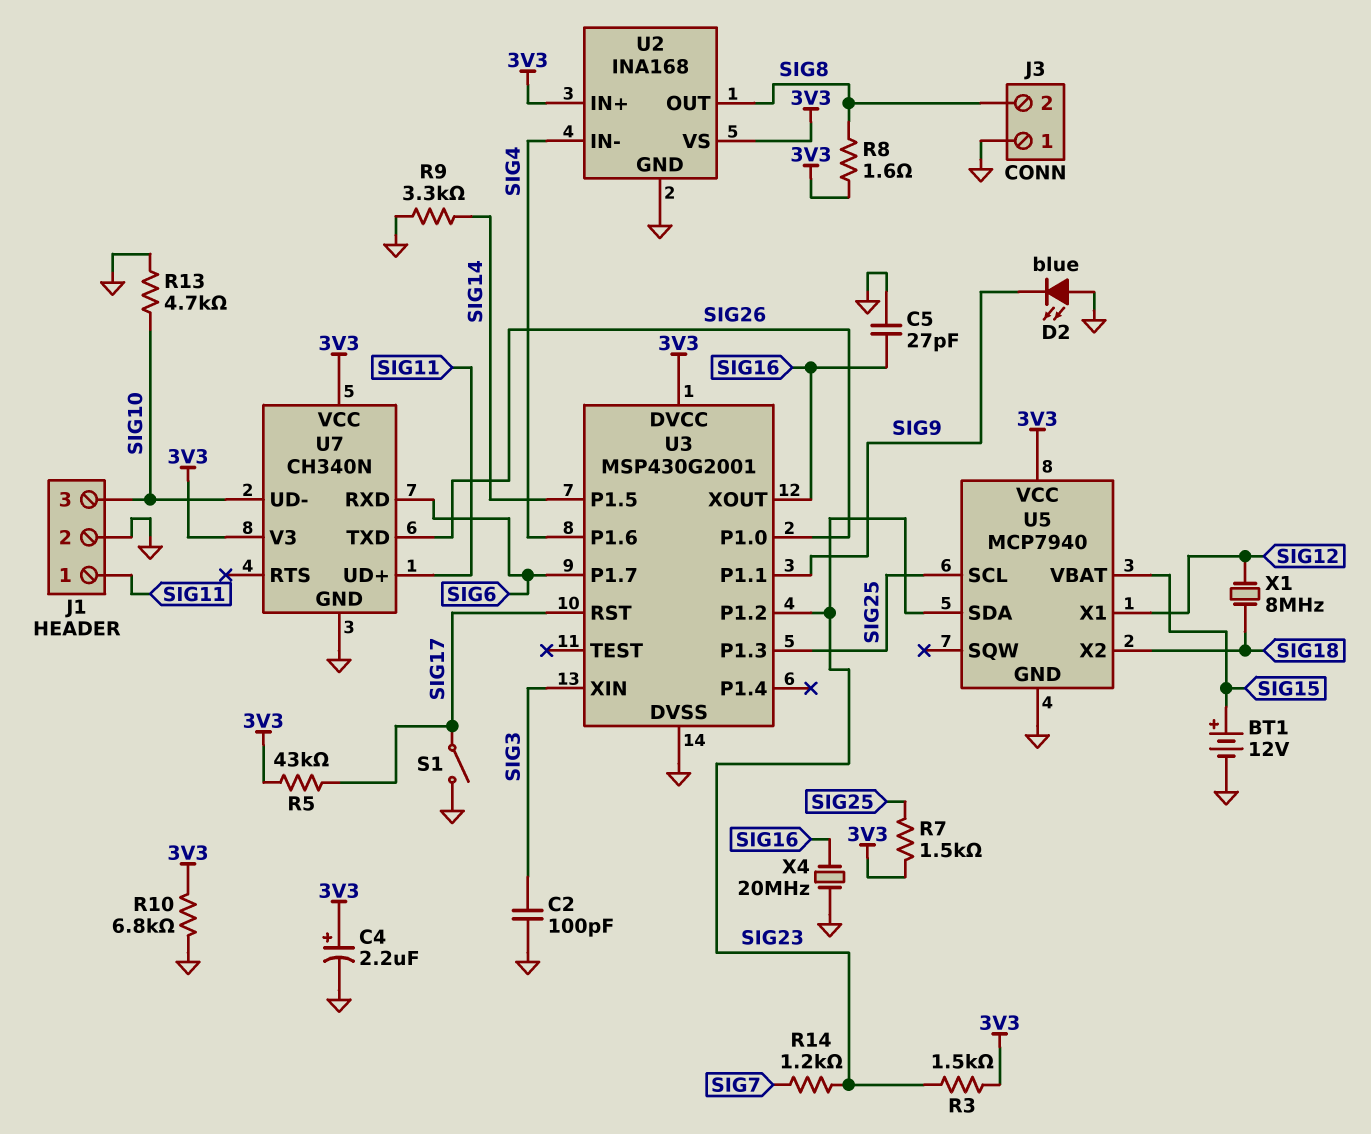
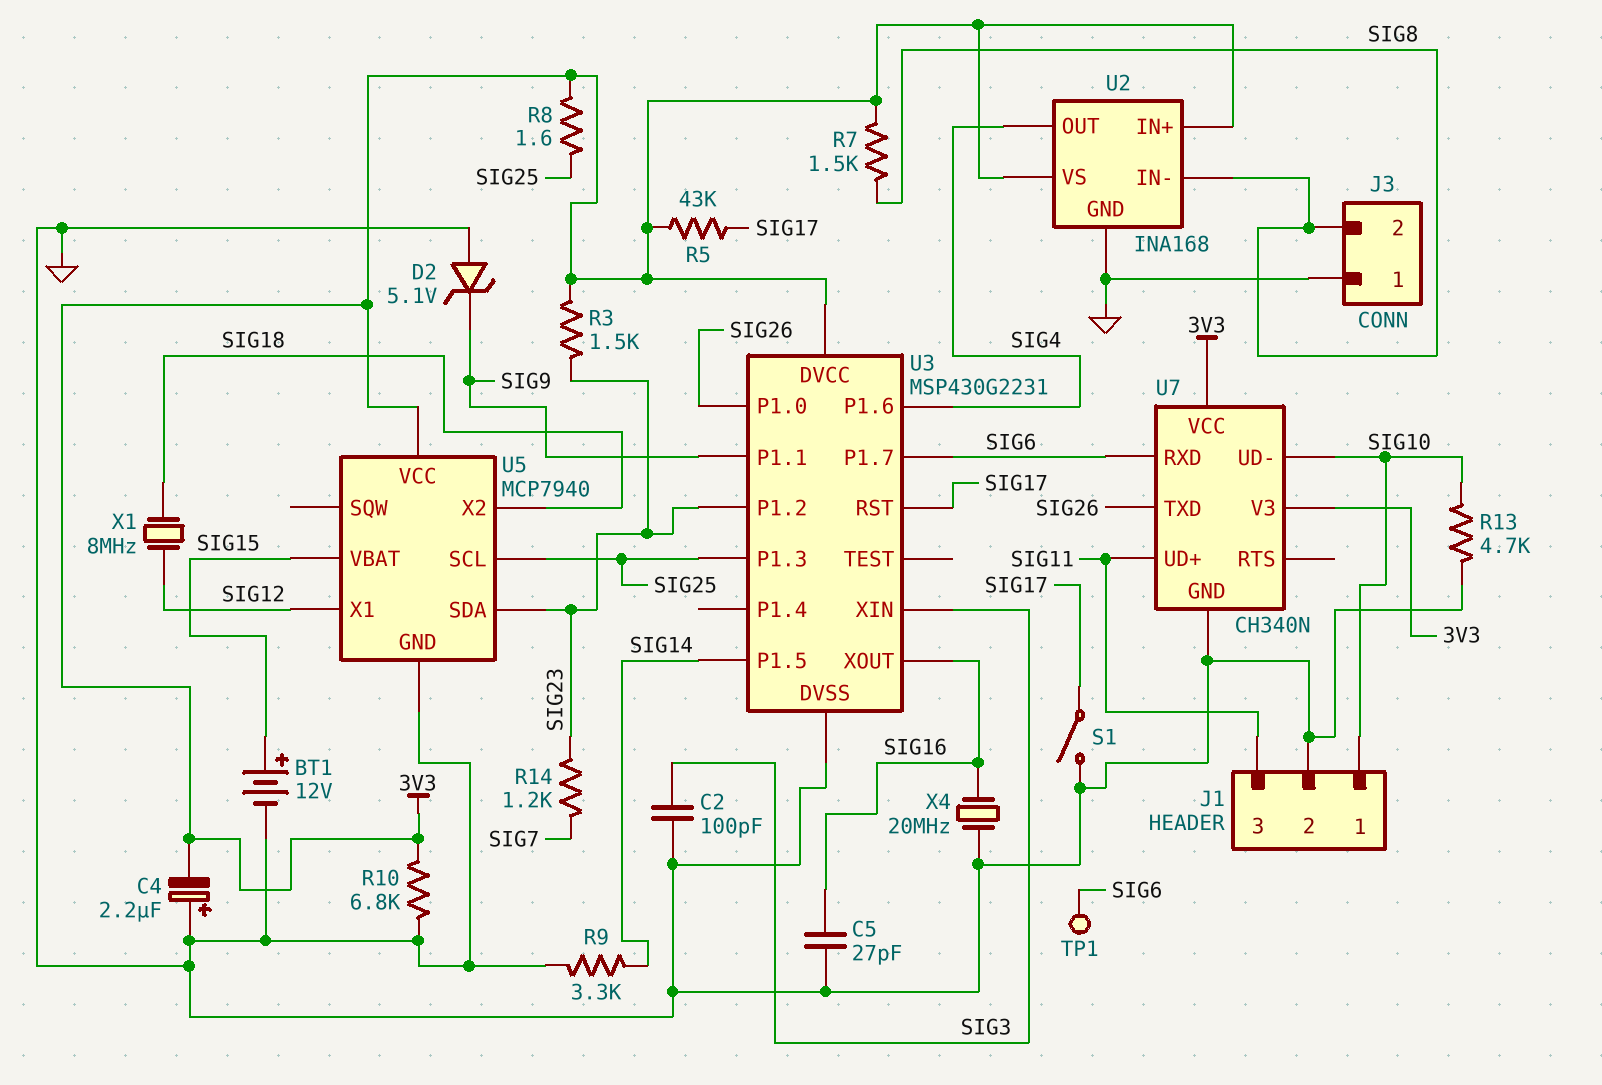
C4: 2.2uF (plus 3V3, minus GND) -> 2.2uF (plus GND, minus 3V3)
D2: LED blue (A GND, K SIG9) -> zener 5.1V (A GND, K SIG9)
J1 pin 1: SIG11 -> SIG10
J1 pin 3: SIG10 -> SIG11
R7: 1.5k (3V3, SIG25) -> 1.5k (3V3, SIG8)
R8: 1.6 (3V3, SIG8) -> 1.6 (3V3, SIG25)
TP1: none -> test point (SIG6)
U2 pin IN-: SIG4 -> SIG8
U2 pin OUT: SIG8 -> SIG4
U3: MSP430G2001 -> MSP430G2231

